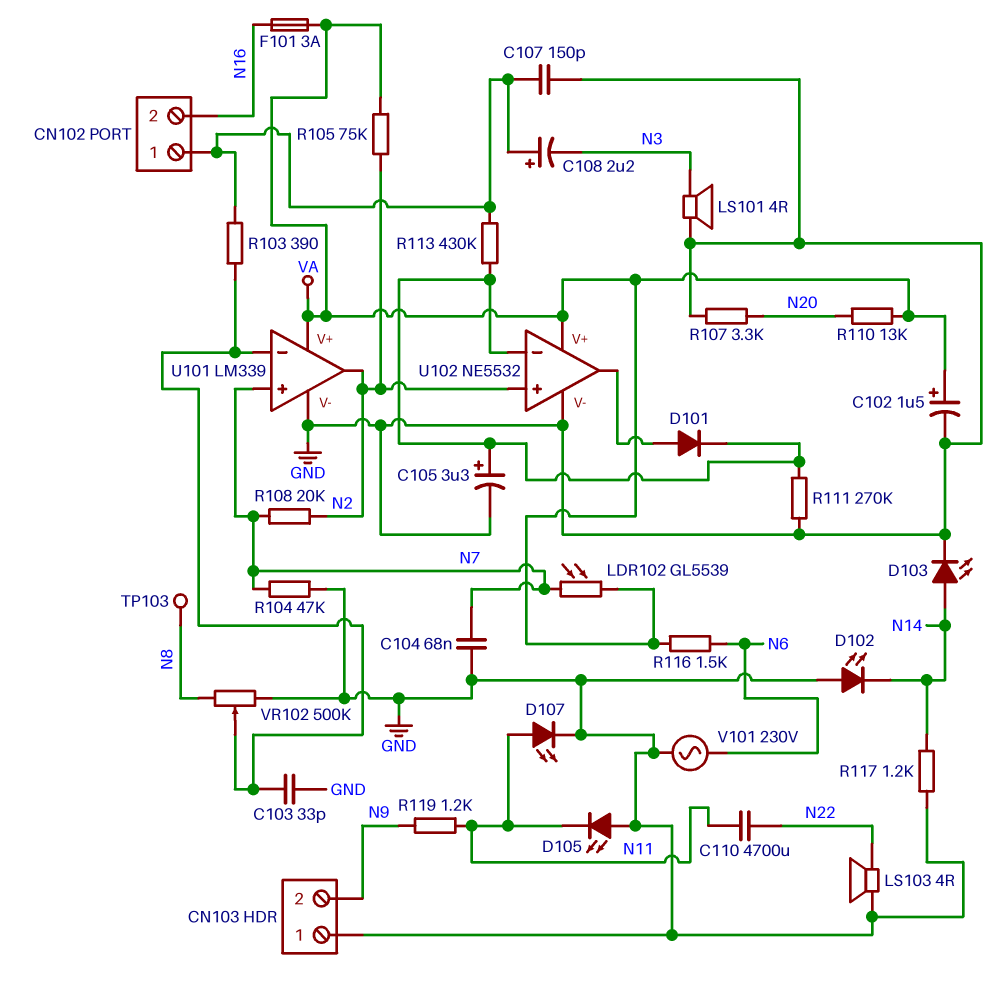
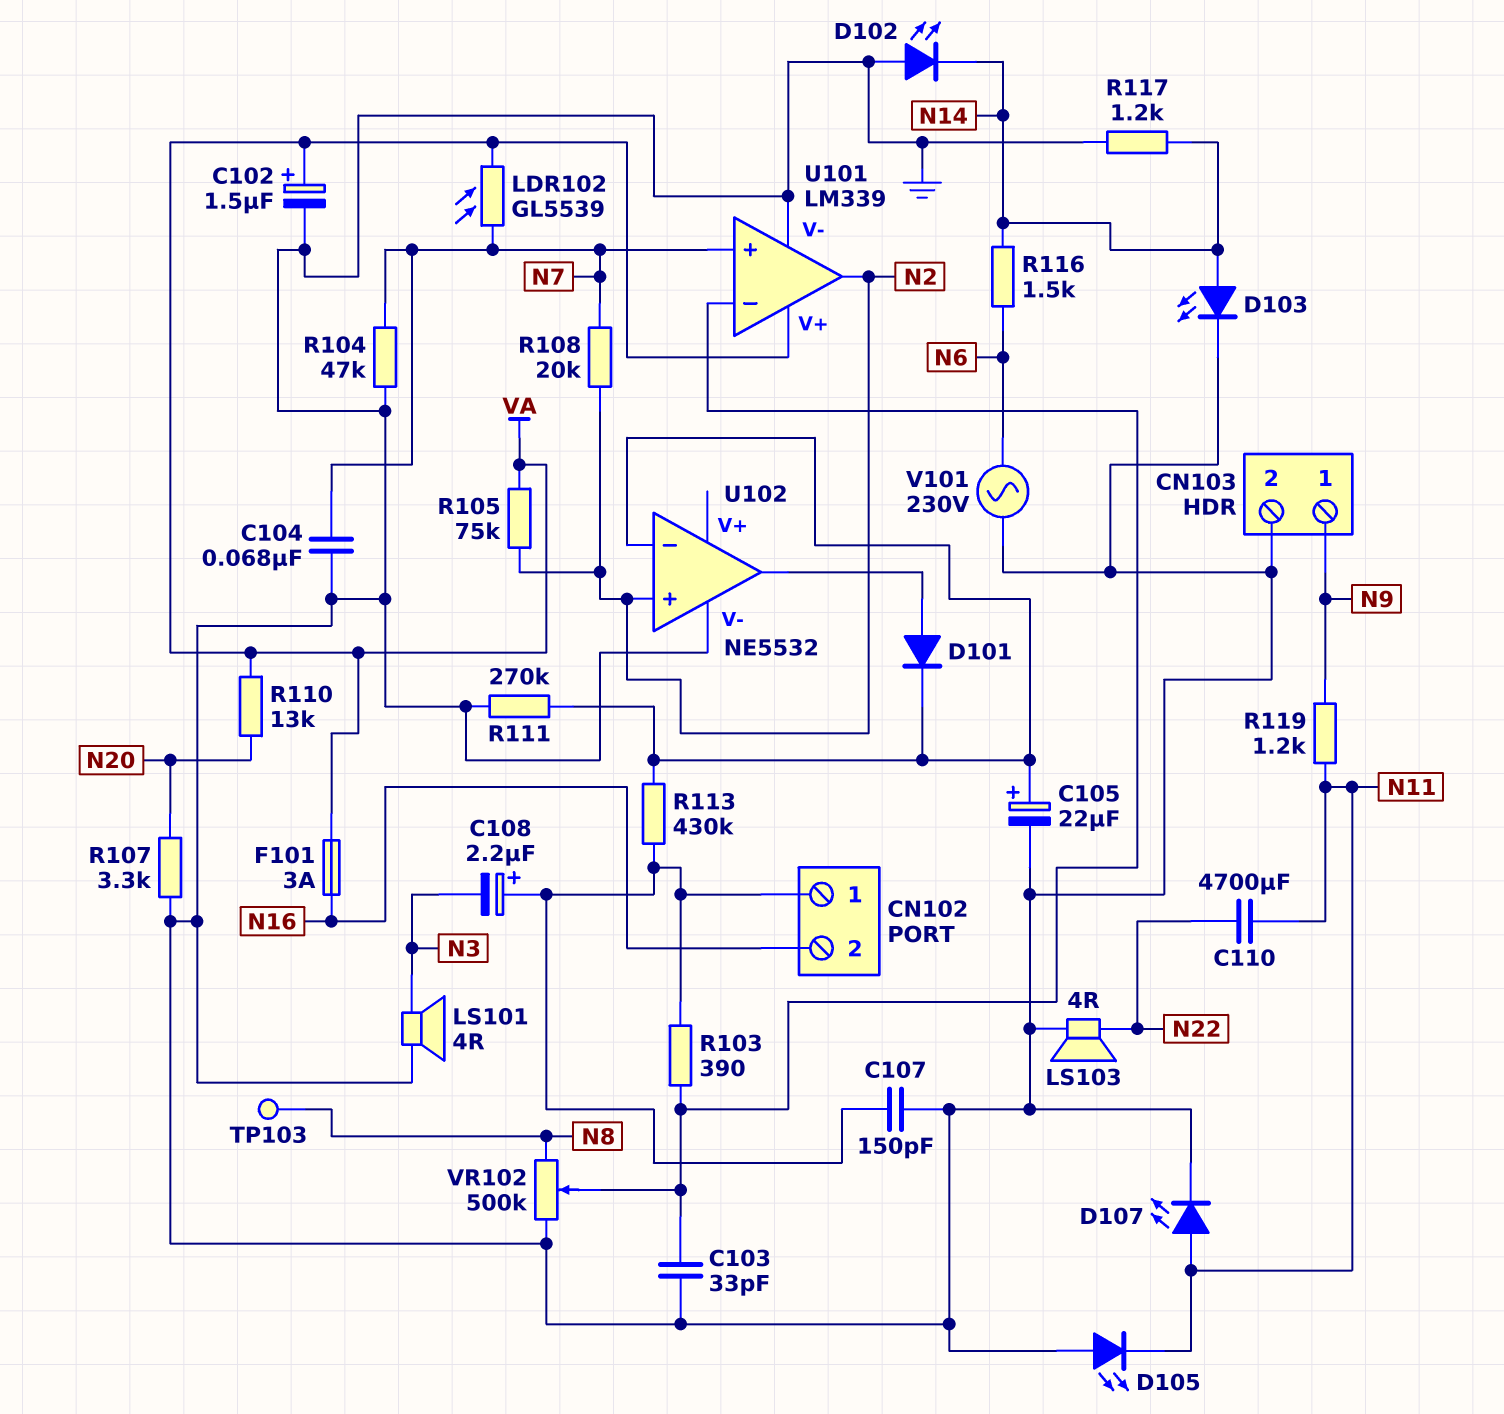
C105: 3.3uF (plus U102/in-, minus GND) -> 22uF (plus U102/in-, minus GND)
CN103 pin 1: GND -> N9
CN103 pin 2: N9 -> GND
R116: 1.5k (N6, VA) -> 1.5k (N6, N14)
U102 pin V+: VA -> none

